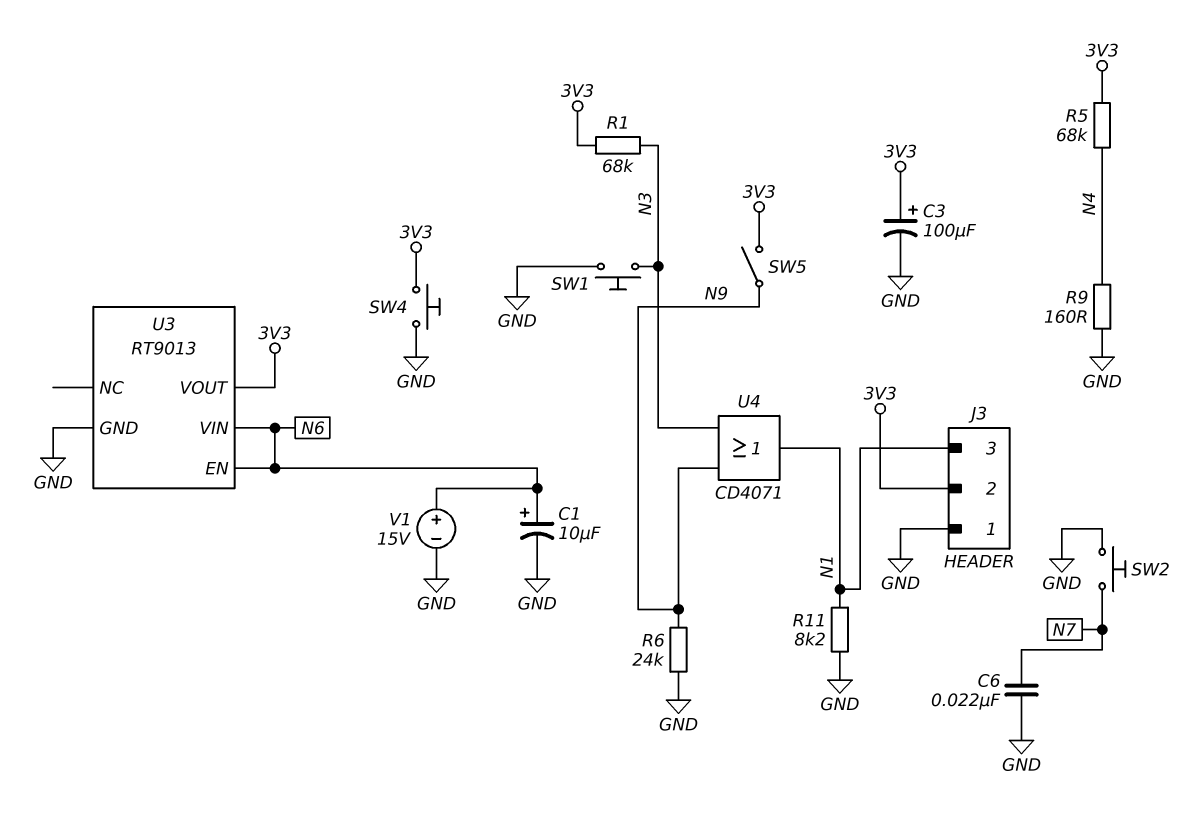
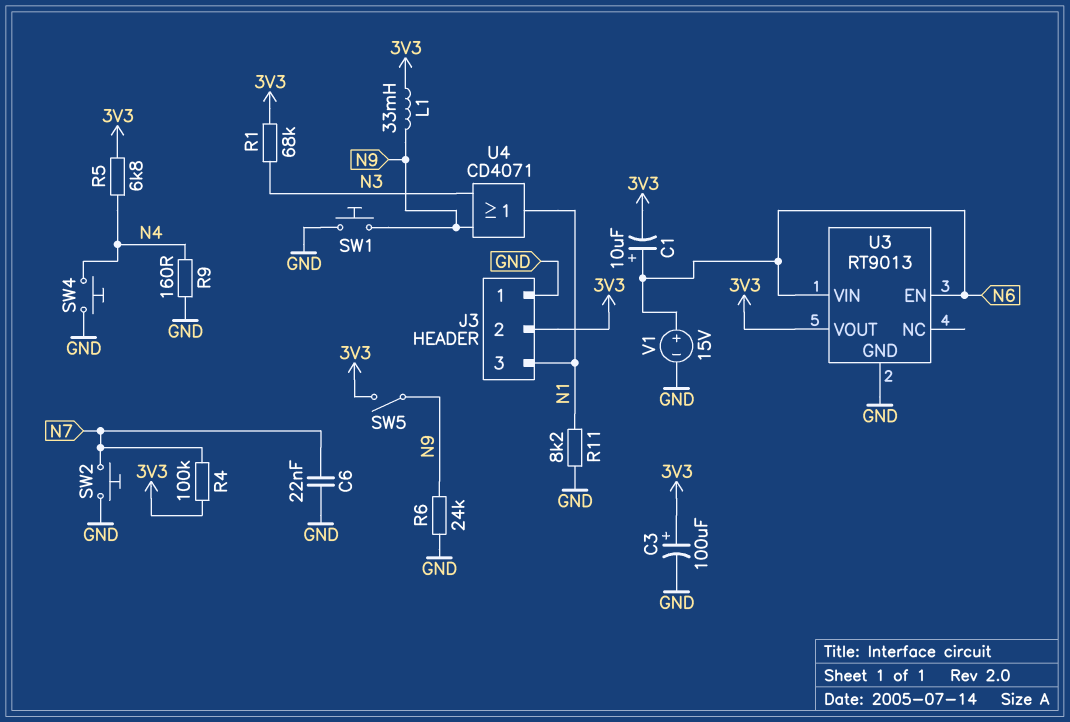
C1: 10uF (plus N6, minus GND) -> 10uF (plus N6, minus 3V3)
L1: none -> 33mH (3V3, N9)
R4: none -> 100k (3V3, N7)
R5: 68k (3V3, N4) -> 6.8k (3V3, N4)
SW1: button (GND, N3) -> button (GND, N9)
SW4: button (3V3, GND) -> button (GND, N4)

